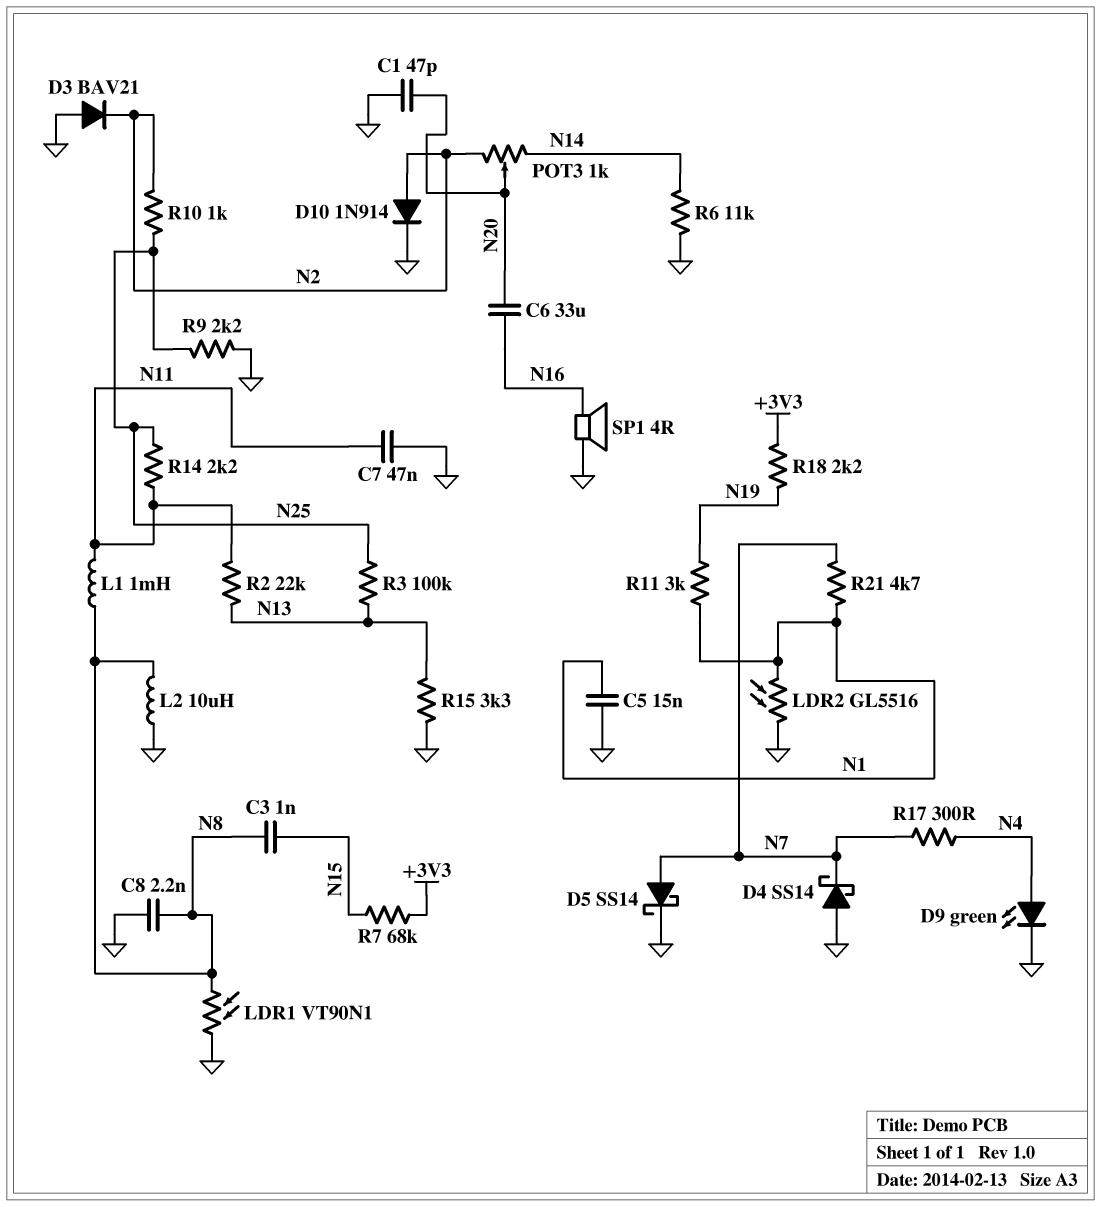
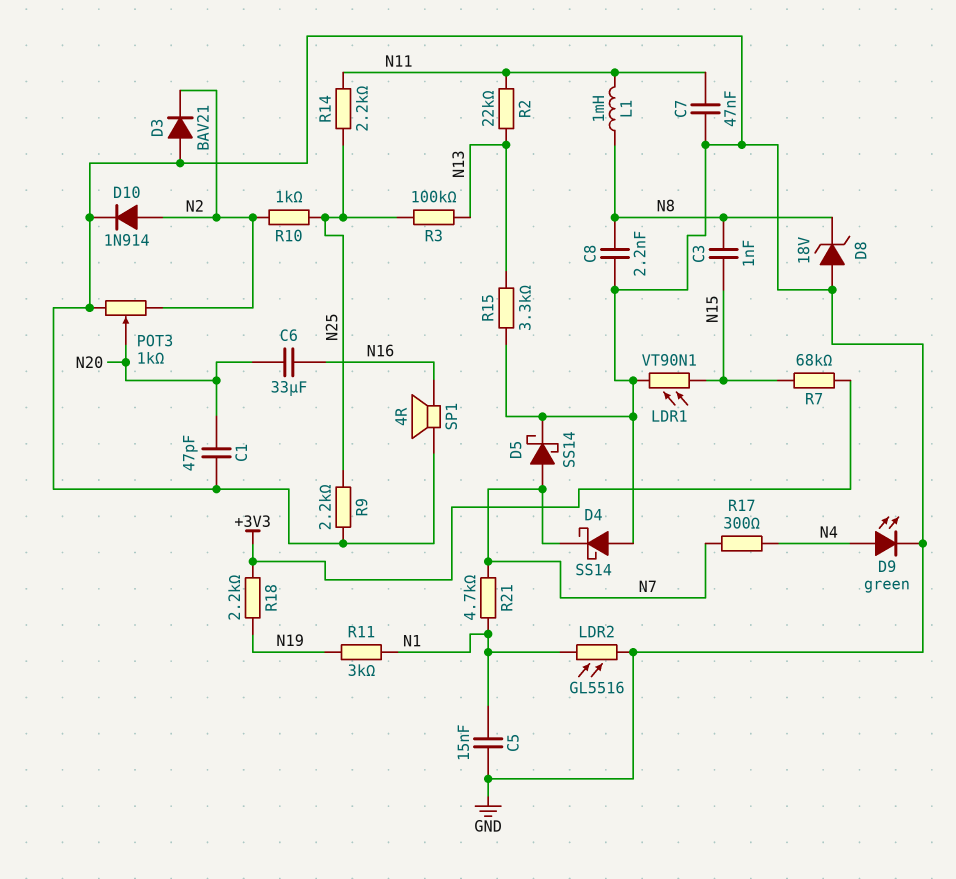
D8: none -> zener 18V (A GND, K N8)
L2: 10uH (GND, N8) -> none
LDR1: VT90N1 (GND, N8) -> VT90N1 (GND, N15)
POT3: 1k (N2, N14, wiper N20) -> 1k (GND, N2, wiper N20)
R6: 11k (GND, N14) -> none

